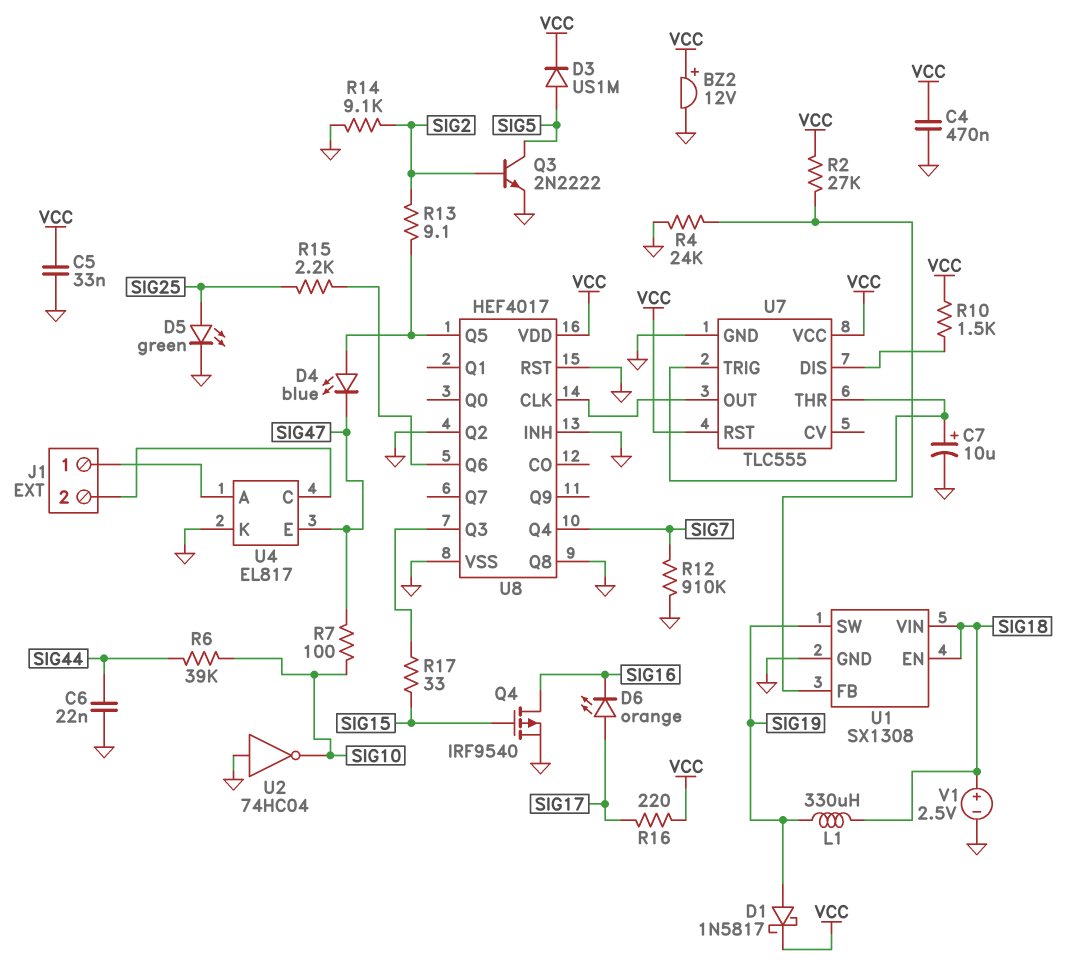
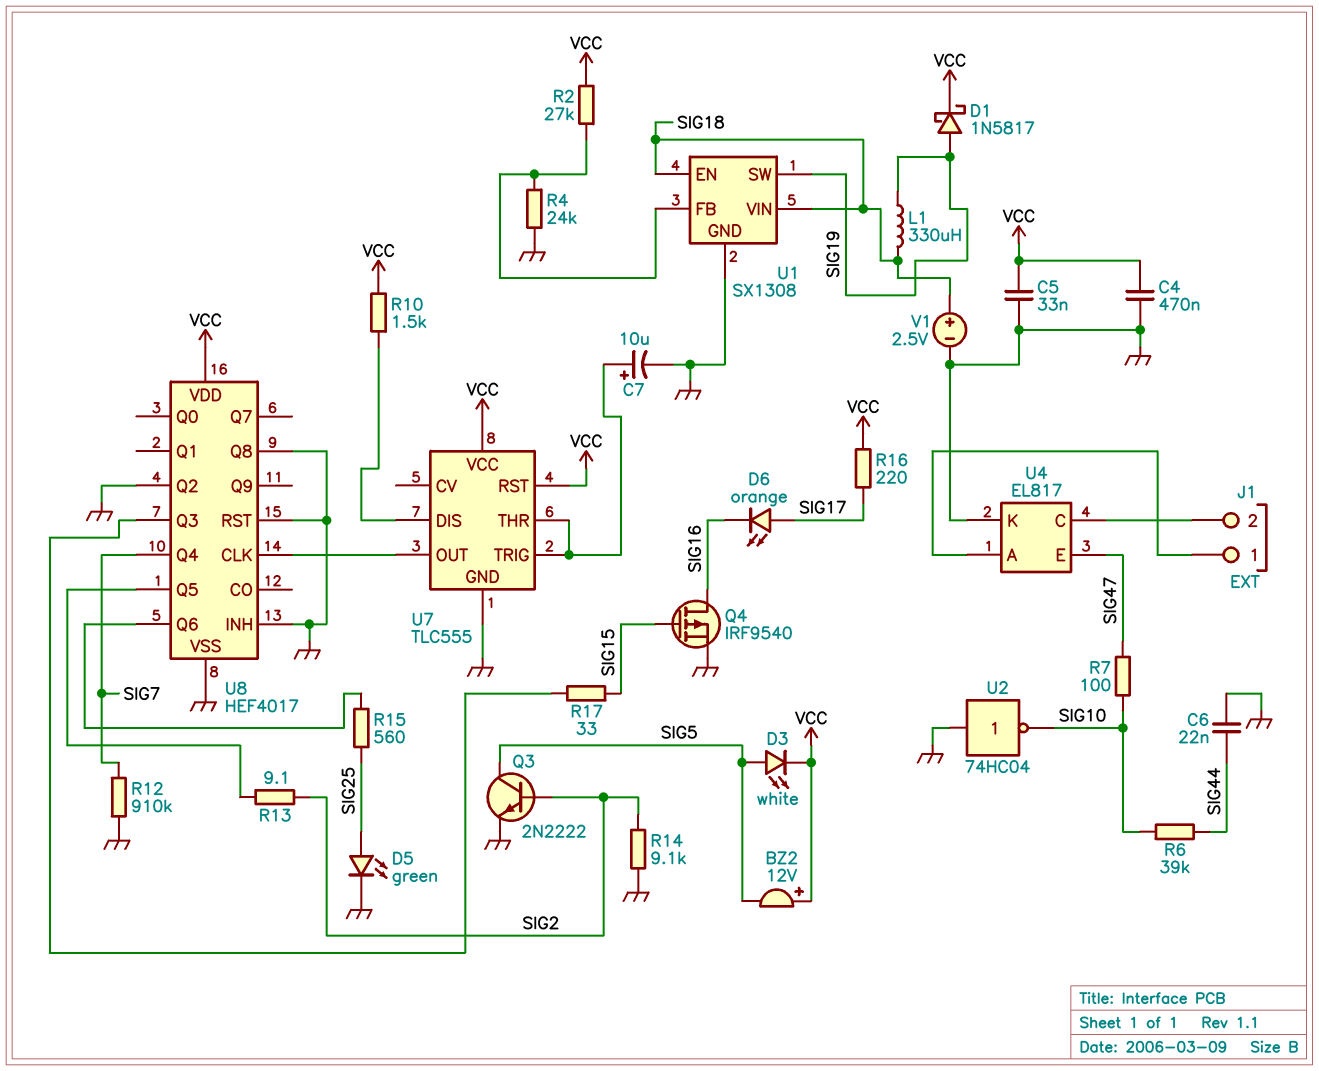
BZ2: buzzer 12V (plus VCC, minus GND) -> buzzer 12V (plus VCC, minus SIG5)
D3: diode US1M (A SIG5, K VCC) -> LED white (A SIG5, K VCC)
D4: LED blue (A U8/Q5, K SIG47) -> none
R15: 2.2k (SIG25, U8/Q6) -> 560 (SIG25, U8/Q6)

